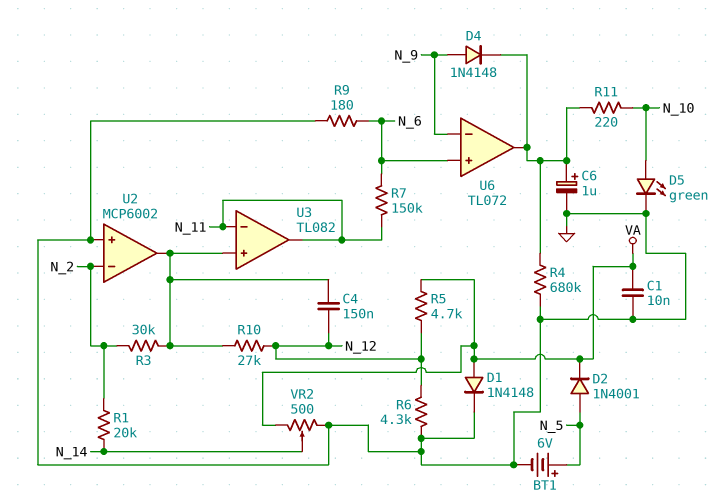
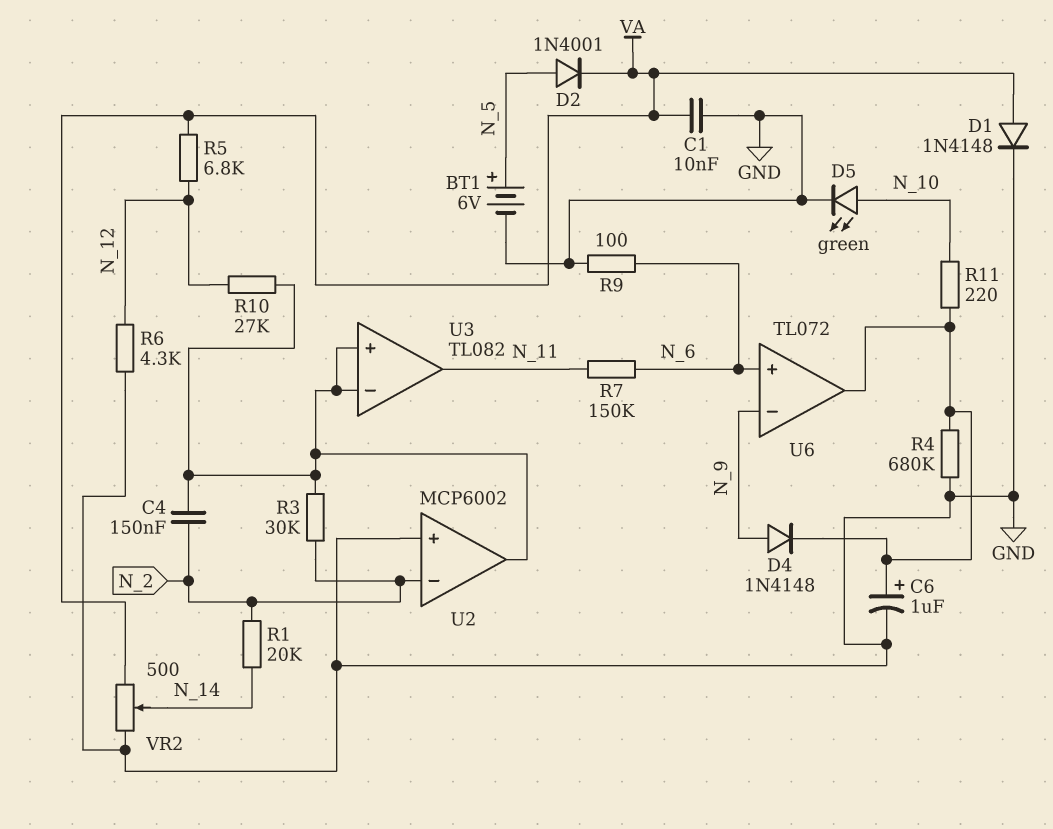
C4: 150nF (N_12, U2/out) -> 150nF (N_2, U2/out)
R5: 4.7k (N_12, VA) -> 6.8k (N_12, VA)
R9: 180 (GND, N_6) -> 100 (GND, N_6)
U3 pin in-: N_11 -> U2/out

